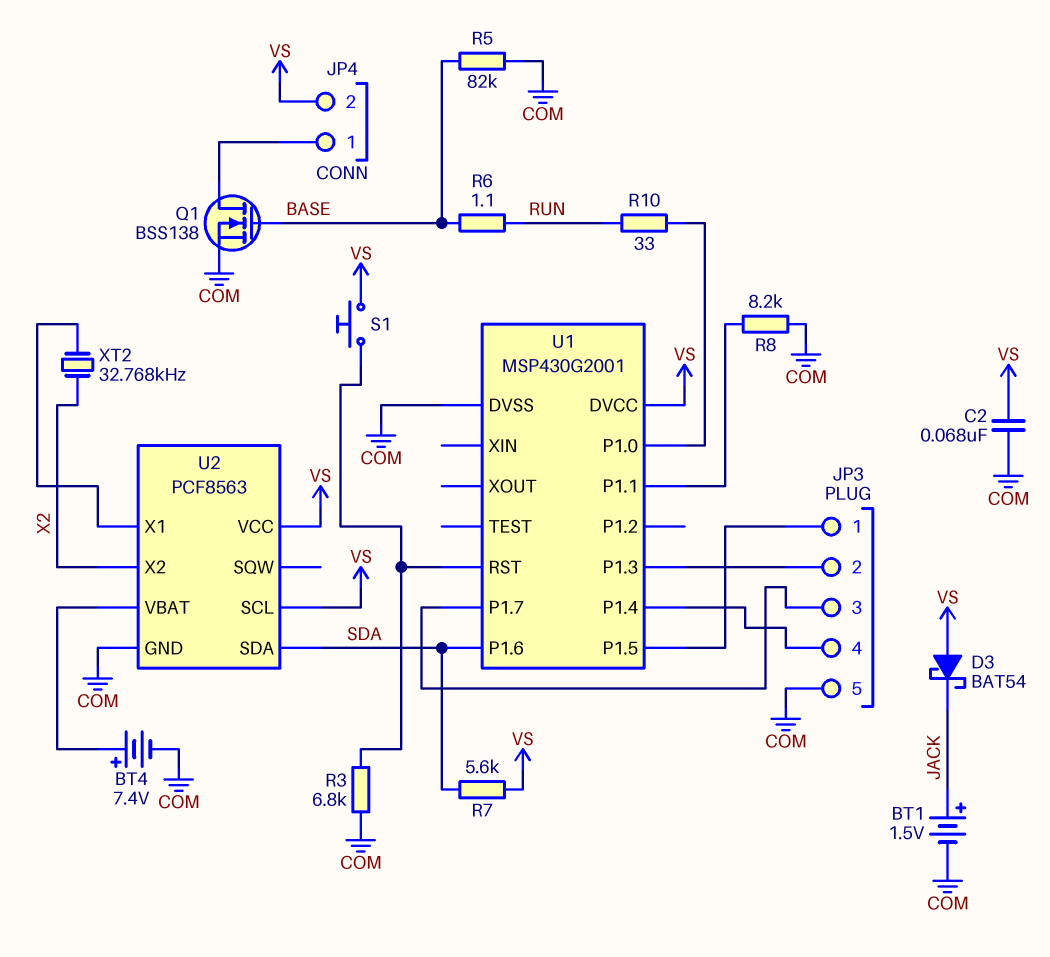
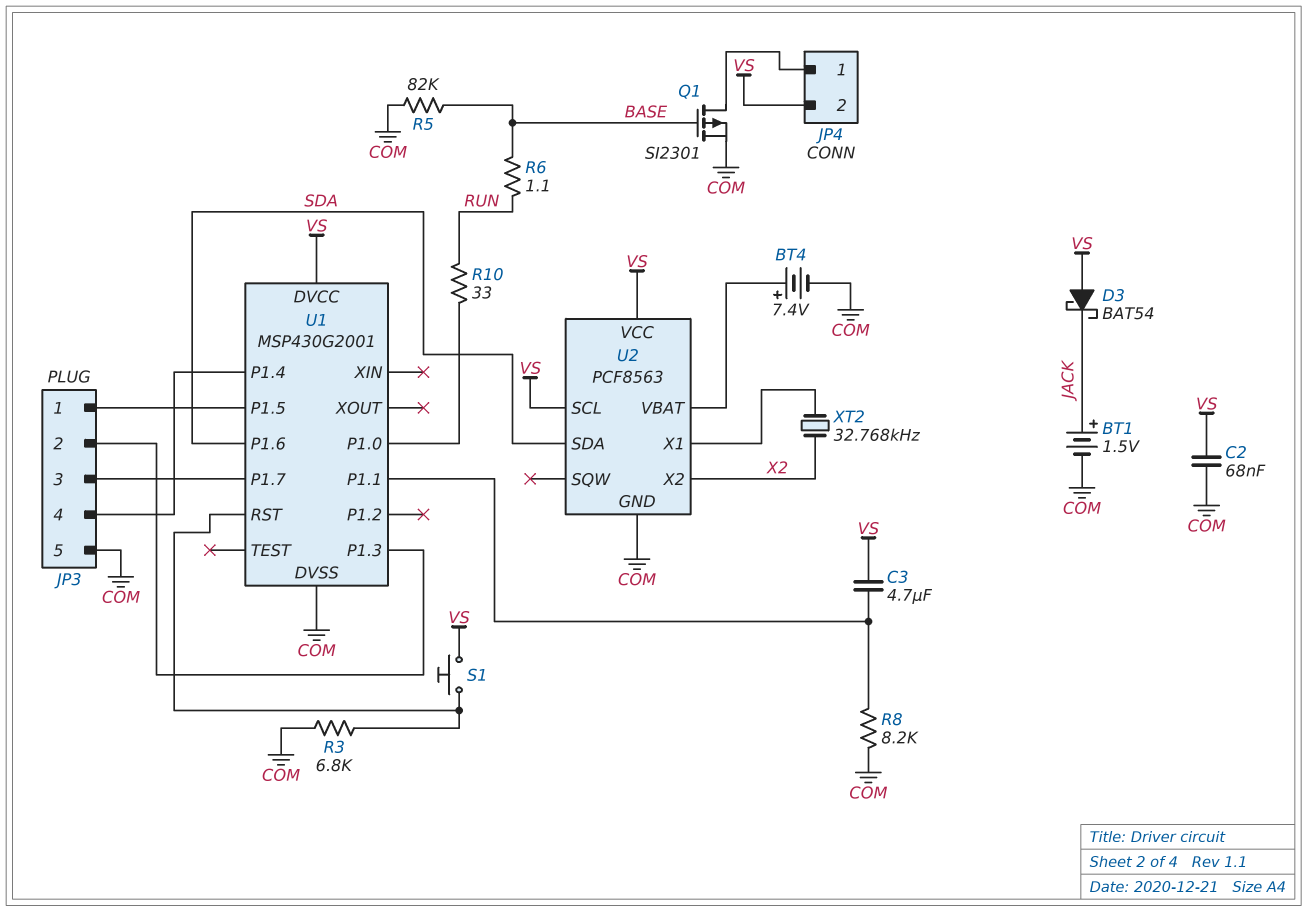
C3: none -> 4.7uF (U1/P1.1, VS)
Q1: NMOS BSS138 (G BASE, D JP4/1, S COM) -> PMOS SI2301 (G BASE, D JP4/1, S COM)
R7: 5.6k (SDA, VS) -> none

